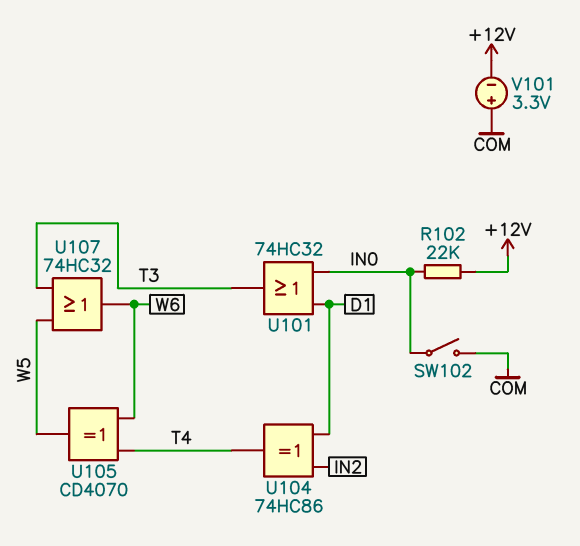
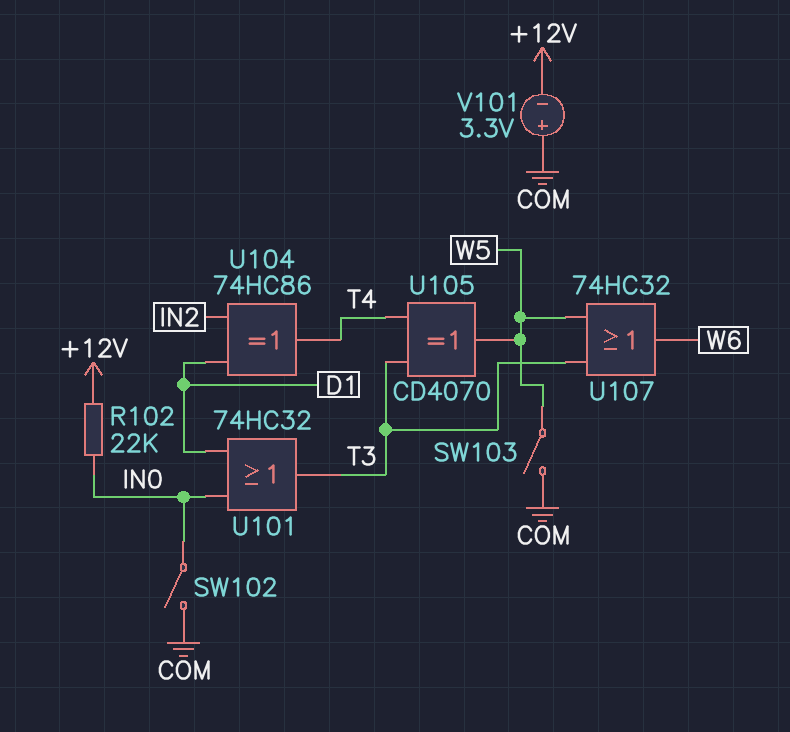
SW103: none -> switch (COM, W5)
U105: XOR CD4070 (in T4, in W6, out W5) -> XOR CD4070 (in T3, in T4, out W5)

